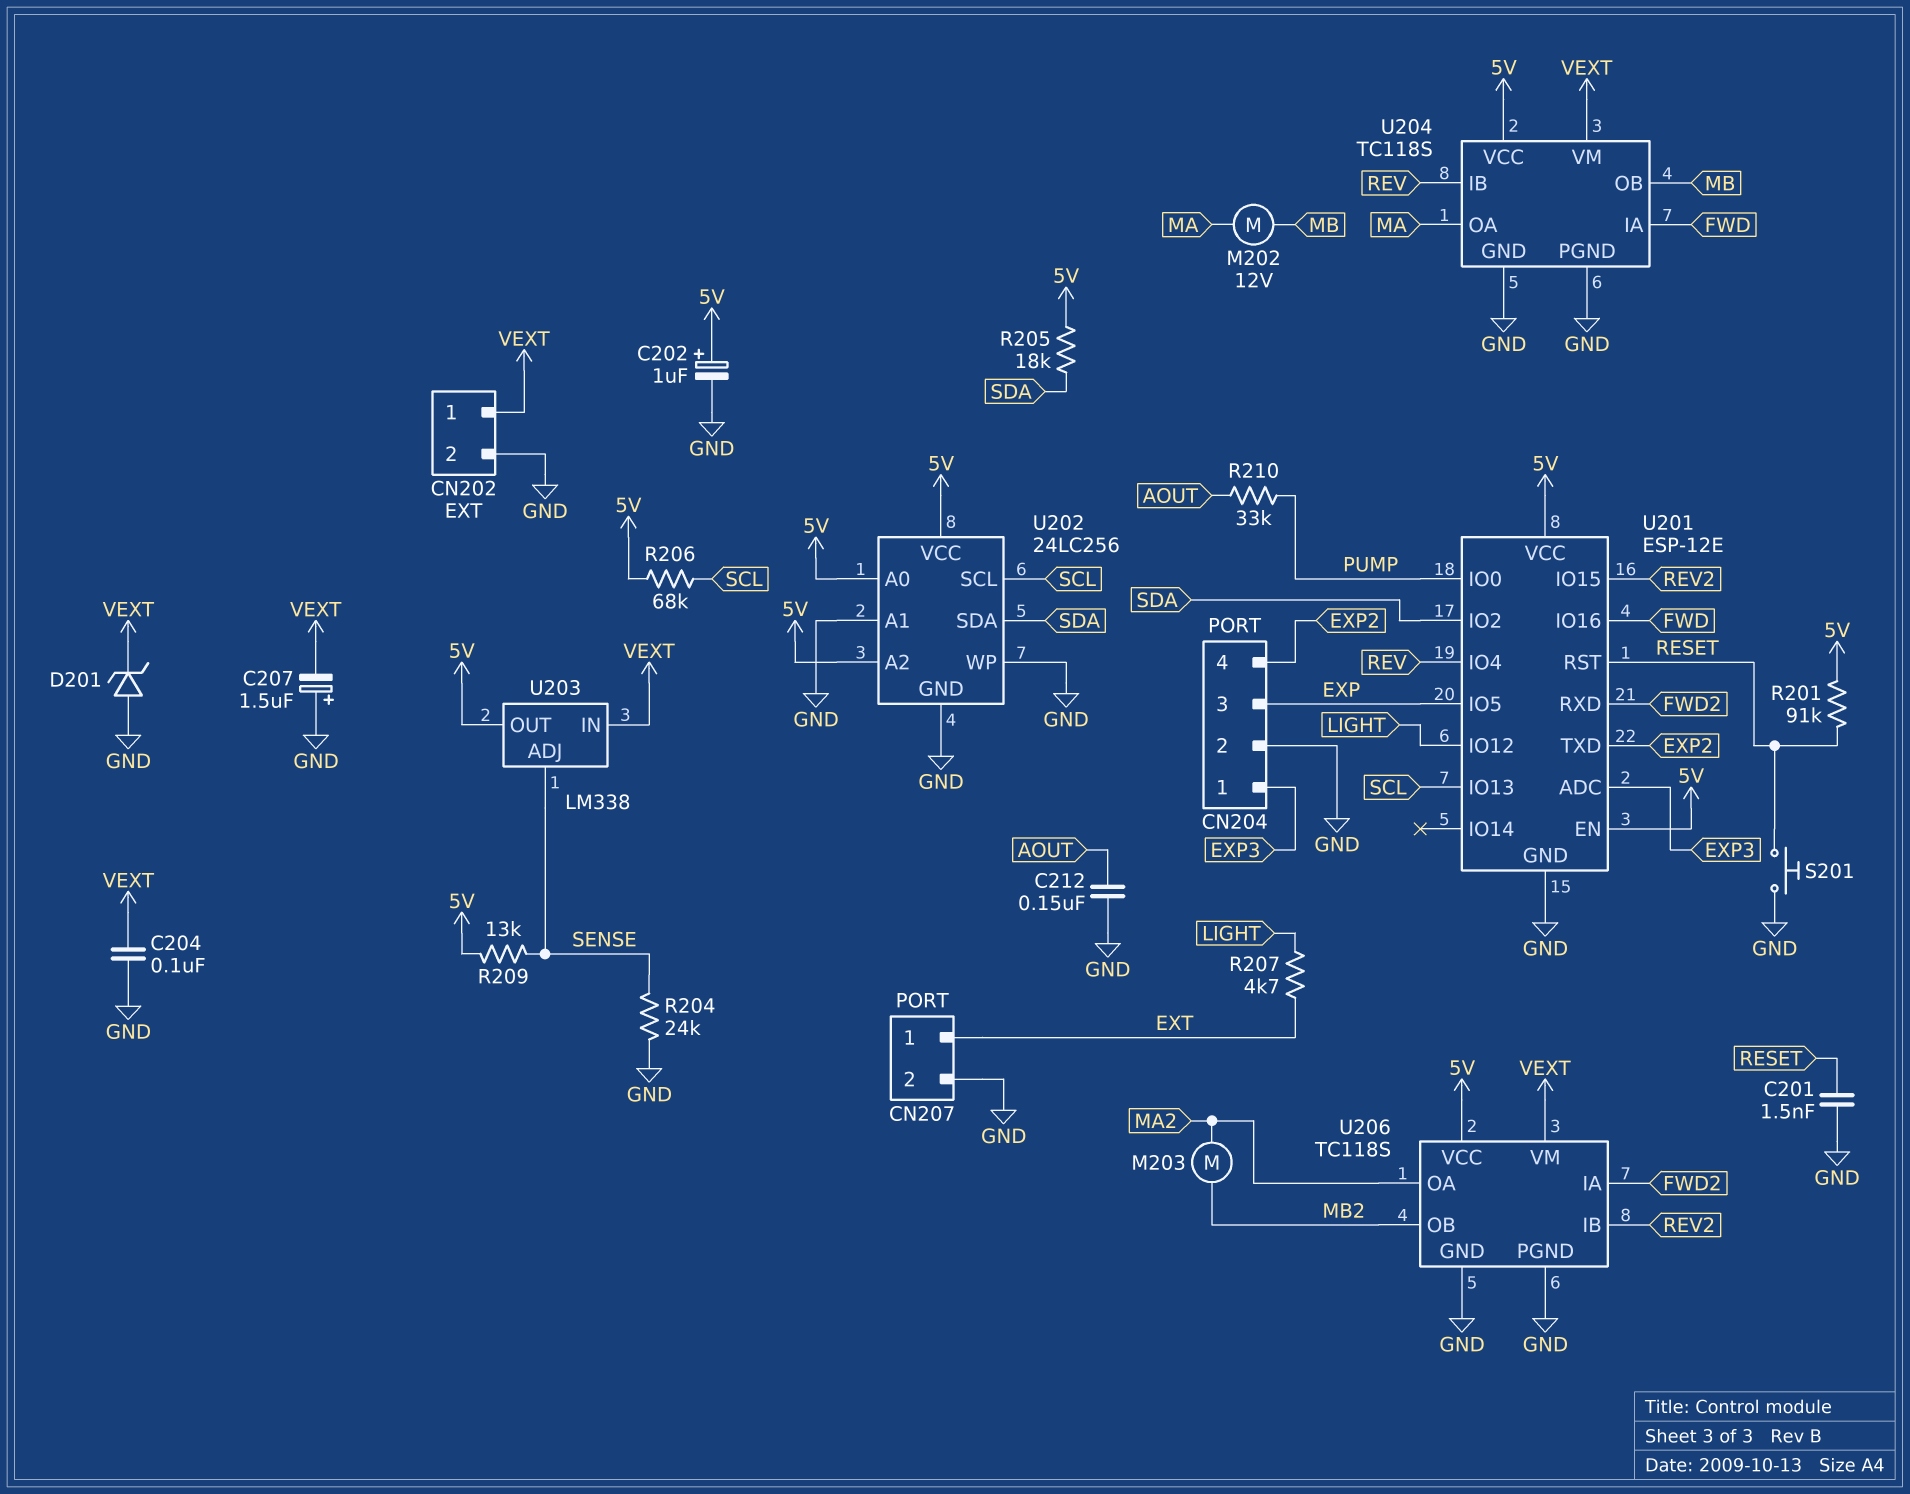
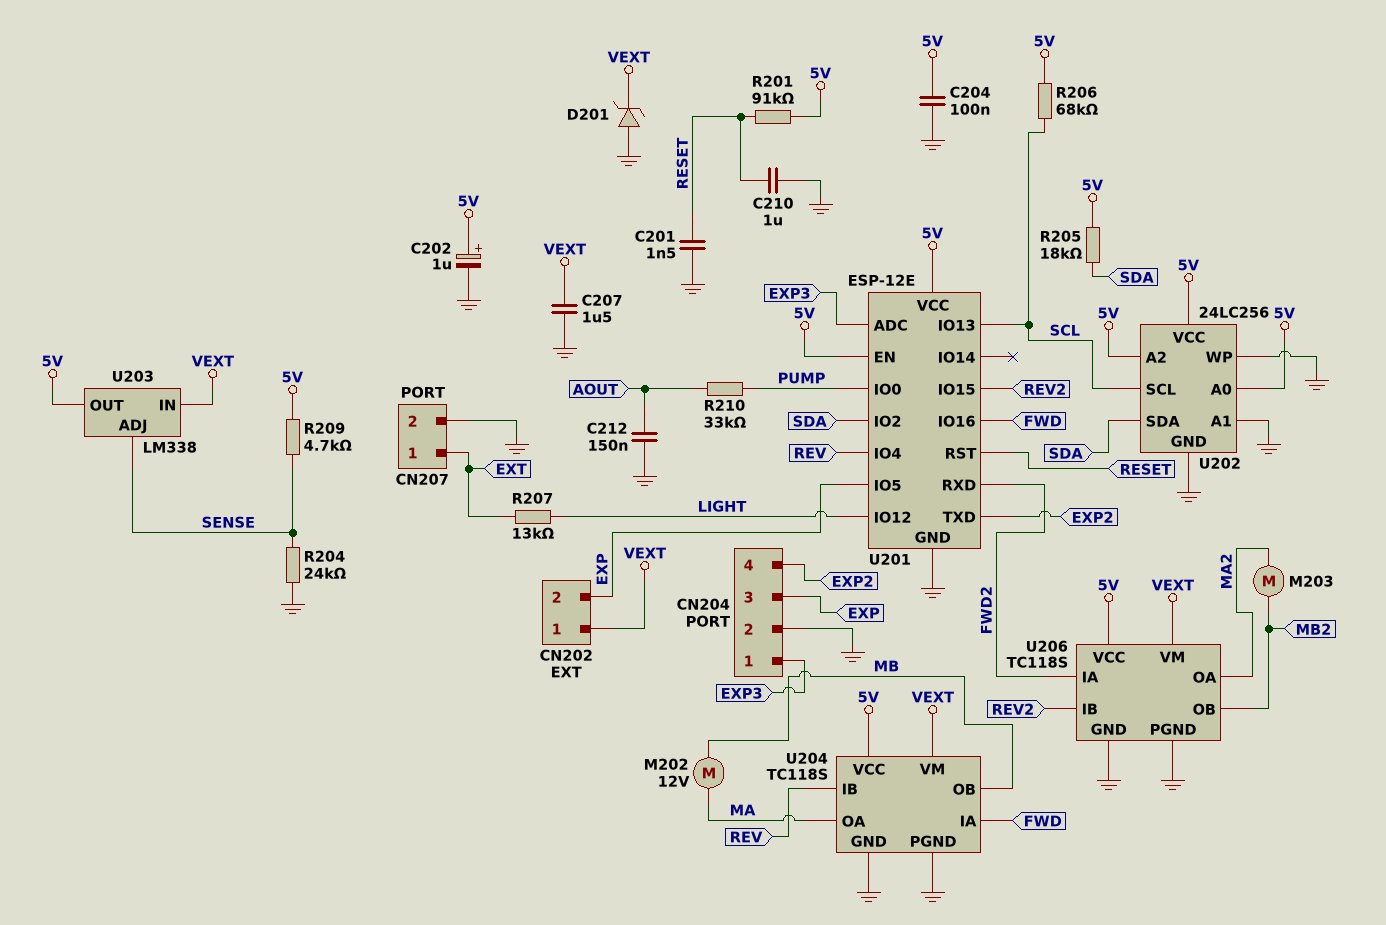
C204: 100nF (GND, VEXT) -> 100nF (5V, GND)
C207: 1.5uF (plus GND, minus VEXT) -> 1.5uF (GND, VEXT)
C210: none -> 1uF (GND, RESET)
CN202 pin 2: GND -> EXP
R207: 4.7k (EXT, LIGHT) -> 13k (EXT, LIGHT)
R209: 13k (5V, SENSE) -> 4.7k (5V, SENSE)
S201: button (GND, RESET) -> none

